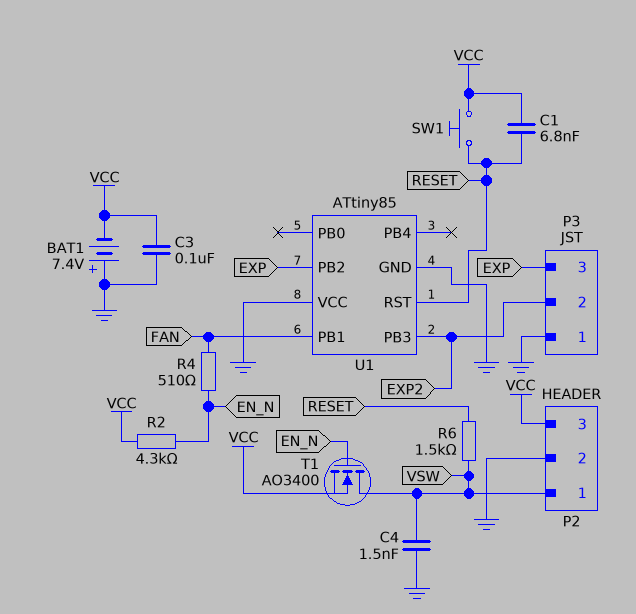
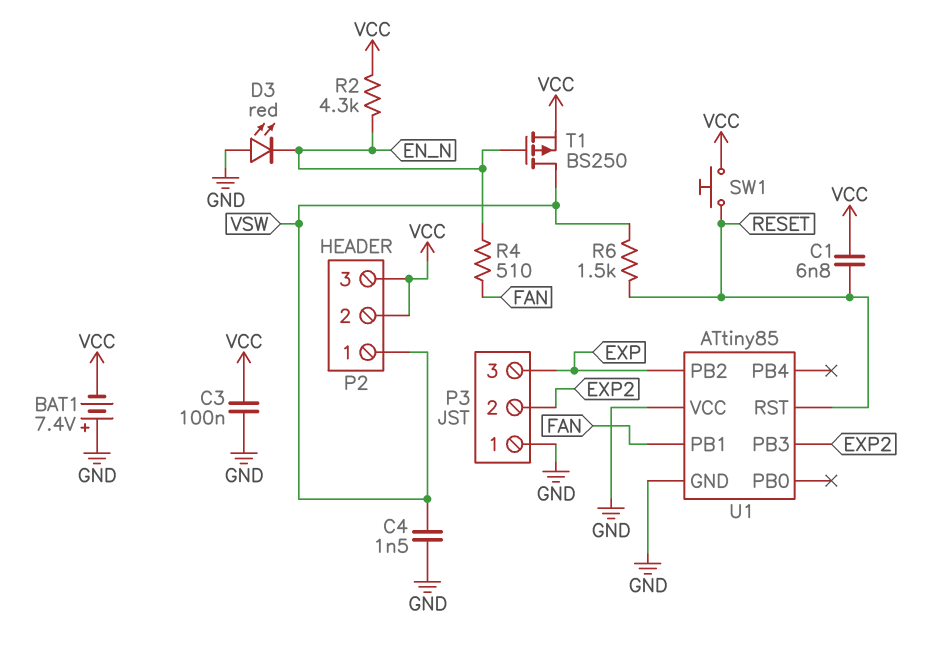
D3: none -> LED red (A GND, K EN_N)
P2 pin 2: GND -> VCC
T1: NMOS AO3400 (G EN_N, D VSW, S VCC) -> PMOS BS250 (G EN_N, D VSW, S VCC)

